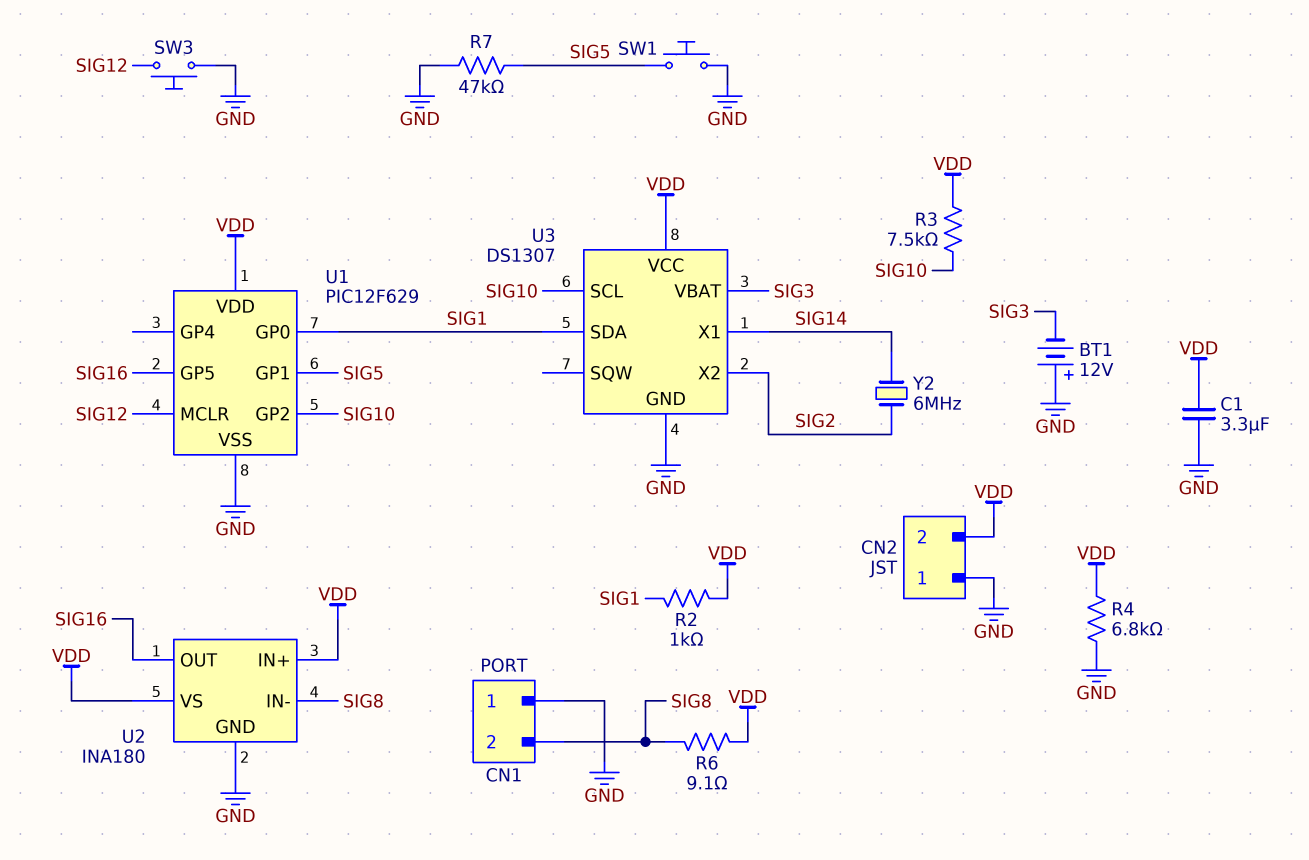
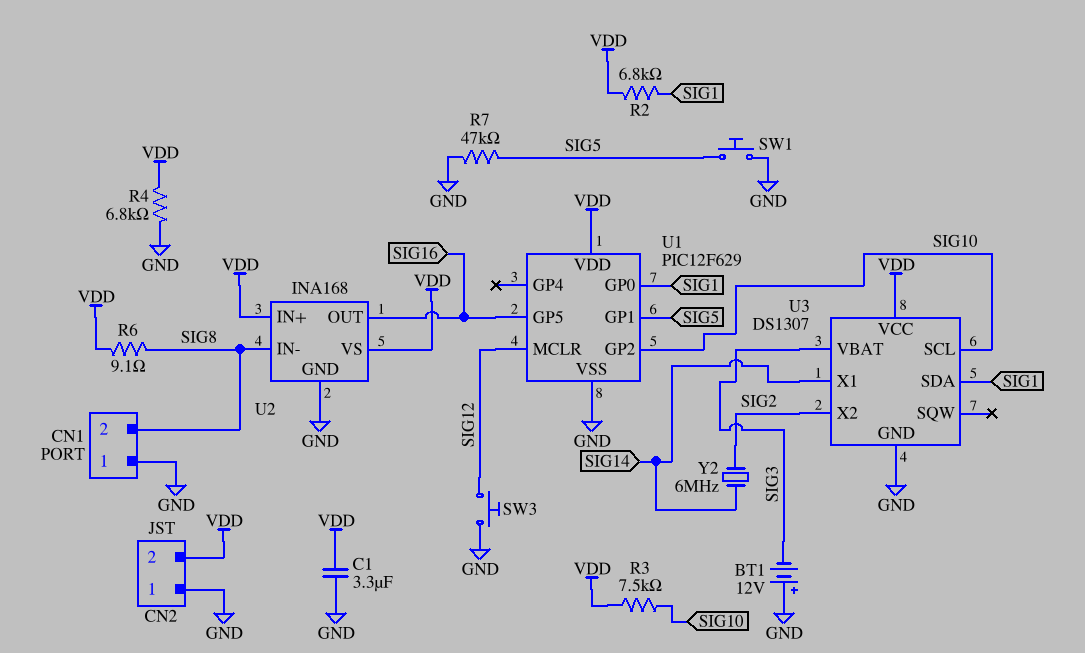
R2: 1k (SIG1, VDD) -> 6.8k (SIG1, VDD)
U2: INA180 -> INA168

